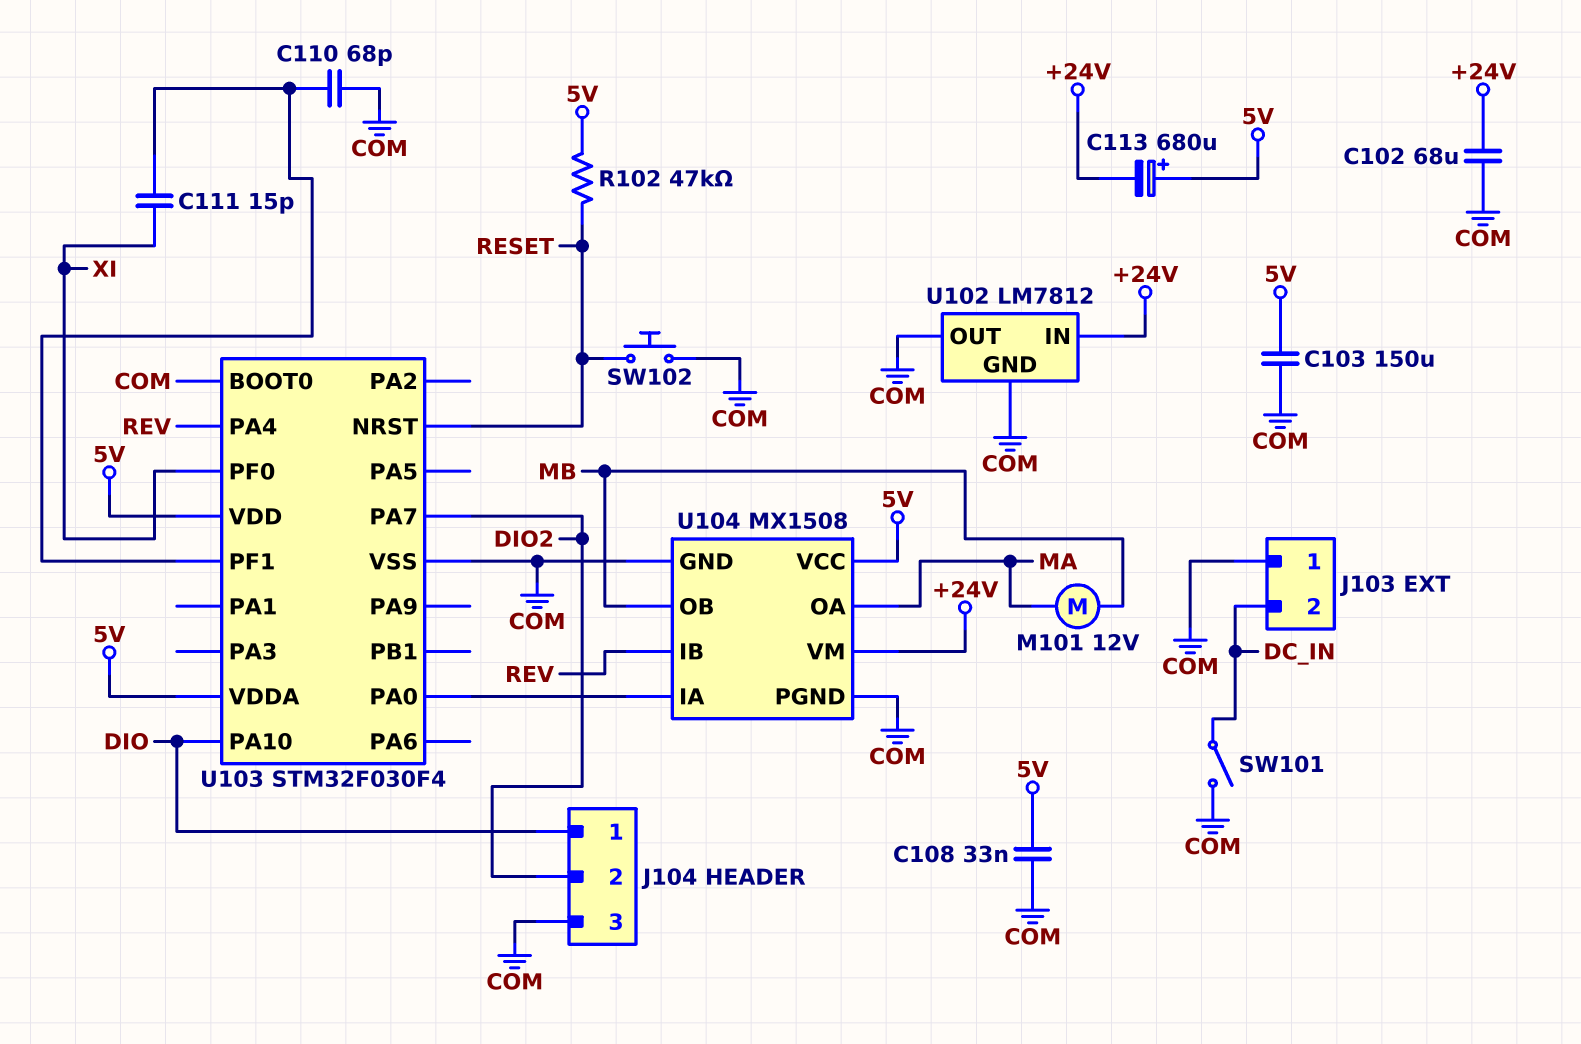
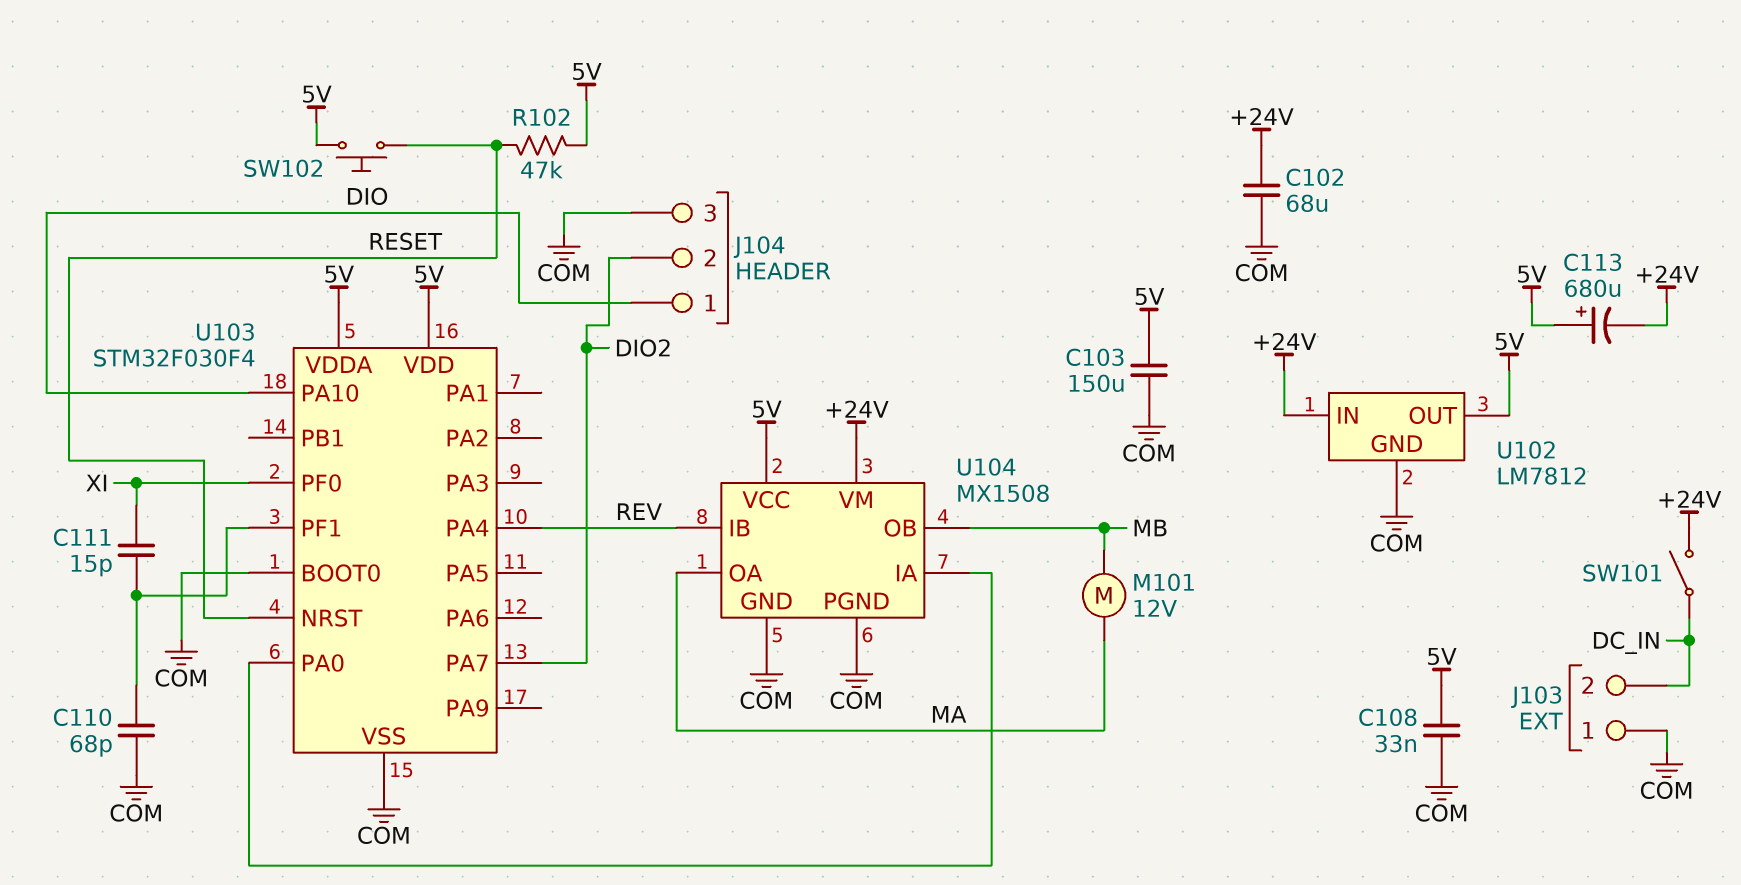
SW101: switch (COM, DC_IN) -> switch (+24V, DC_IN)
SW102: button (COM, RESET) -> button (5V, RESET)
U102 pin OUT: COM -> 5V

